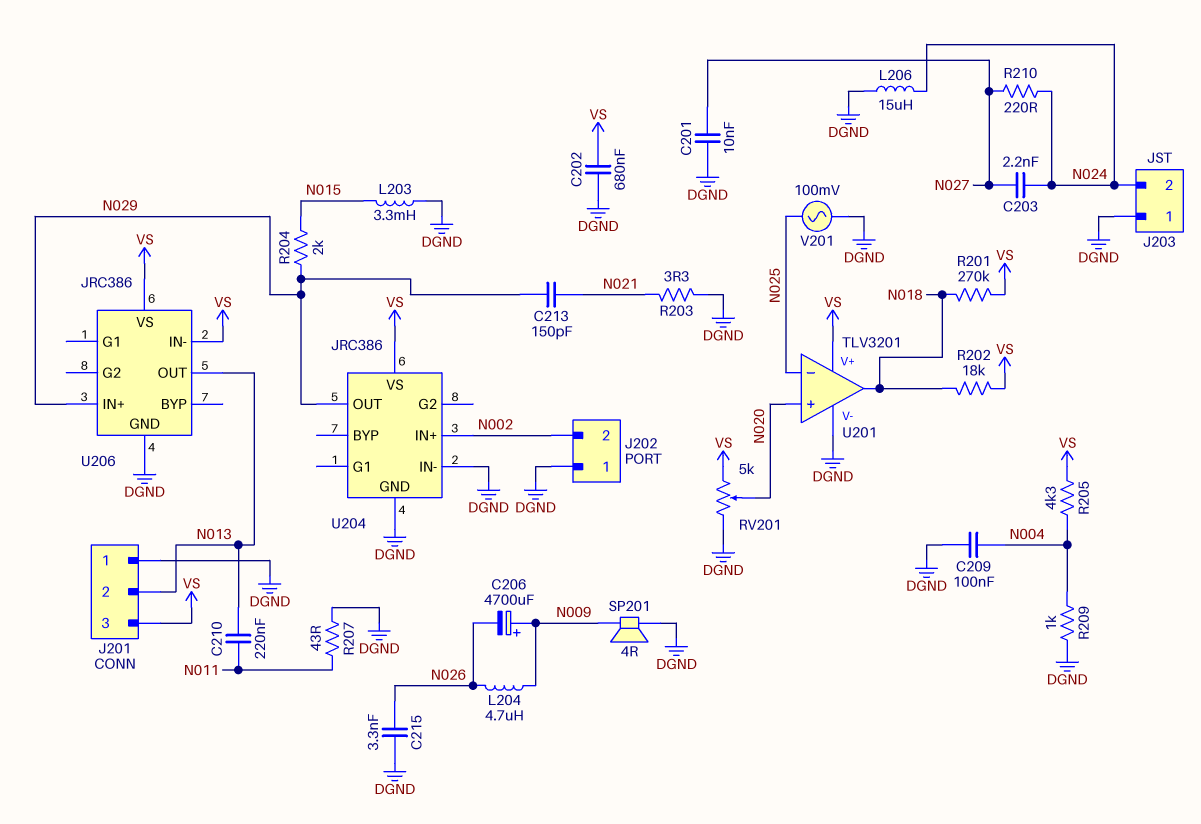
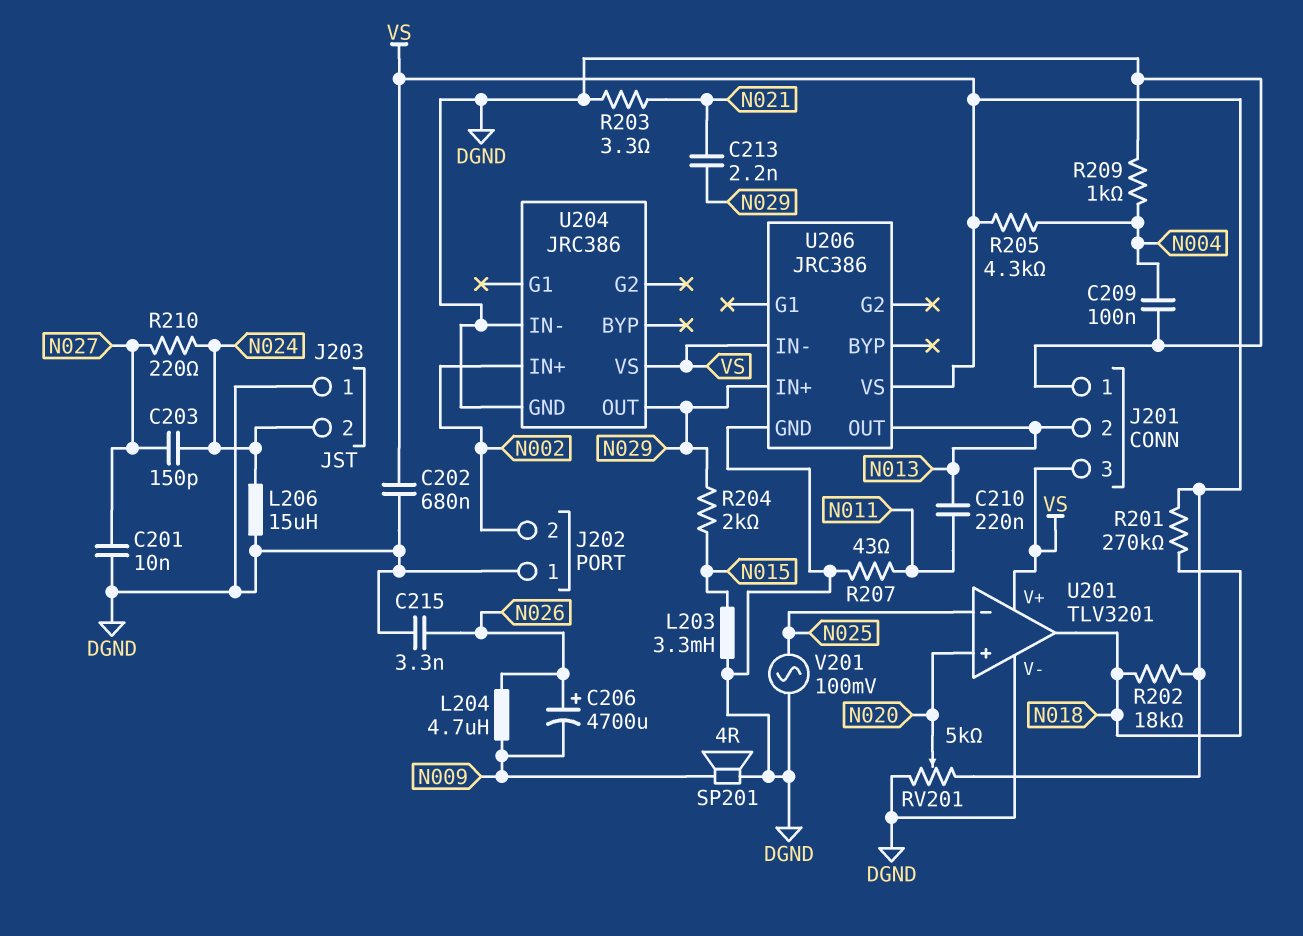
C203: 2.2nF (N024, N027) -> 150pF (N024, N027)
C206: 4700uF (plus N009, minus N026) -> 4700uF (plus N026, minus N009)
C213: 150pF (N021, N029) -> 2.2nF (N021, N029)

